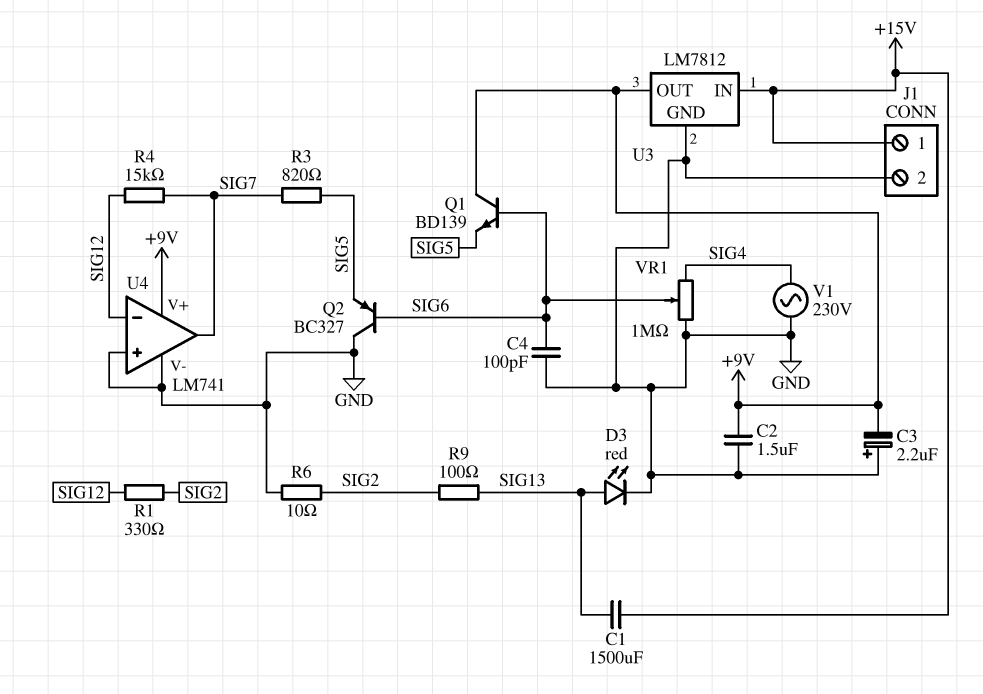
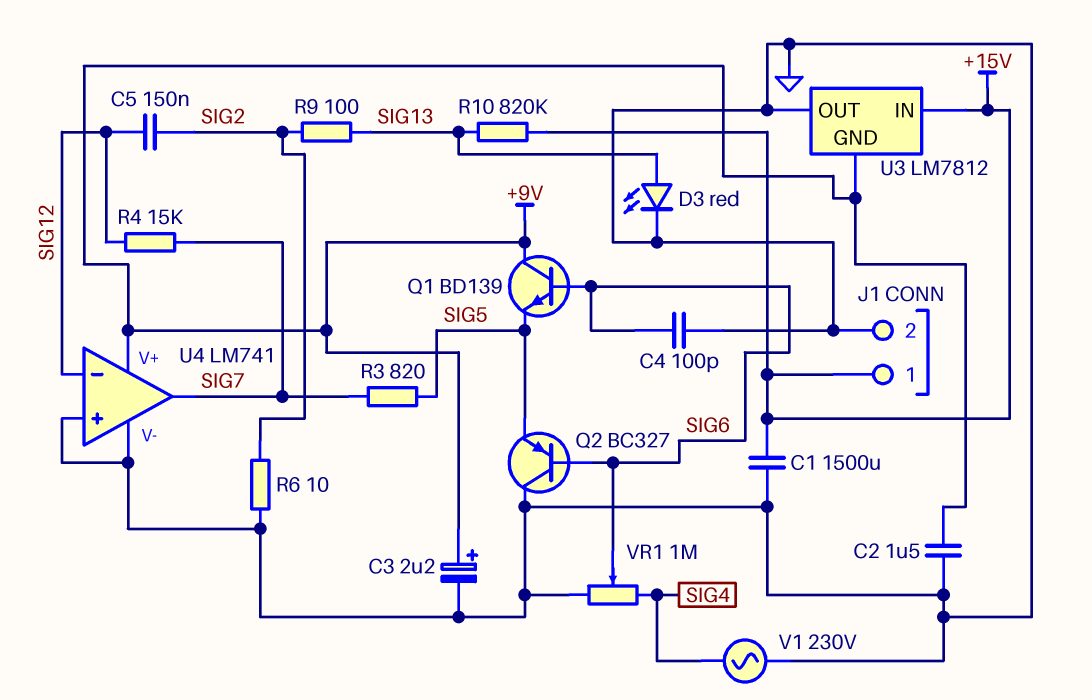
C1: 1500uF (+15V, SIG13) -> 1500uF (+15V, GND)
C3: 2.2uF (plus GND, minus +9V) -> 2.2uF (plus +9V, minus GND)
C5: none -> 150nF (SIG2, SIG12)
R1: 330 (SIG2, SIG12) -> none
R10: none -> 820k (+15V, SIG13)
U3 pin GND: GND -> +9V
U3 pin OUT: +9V -> GND

